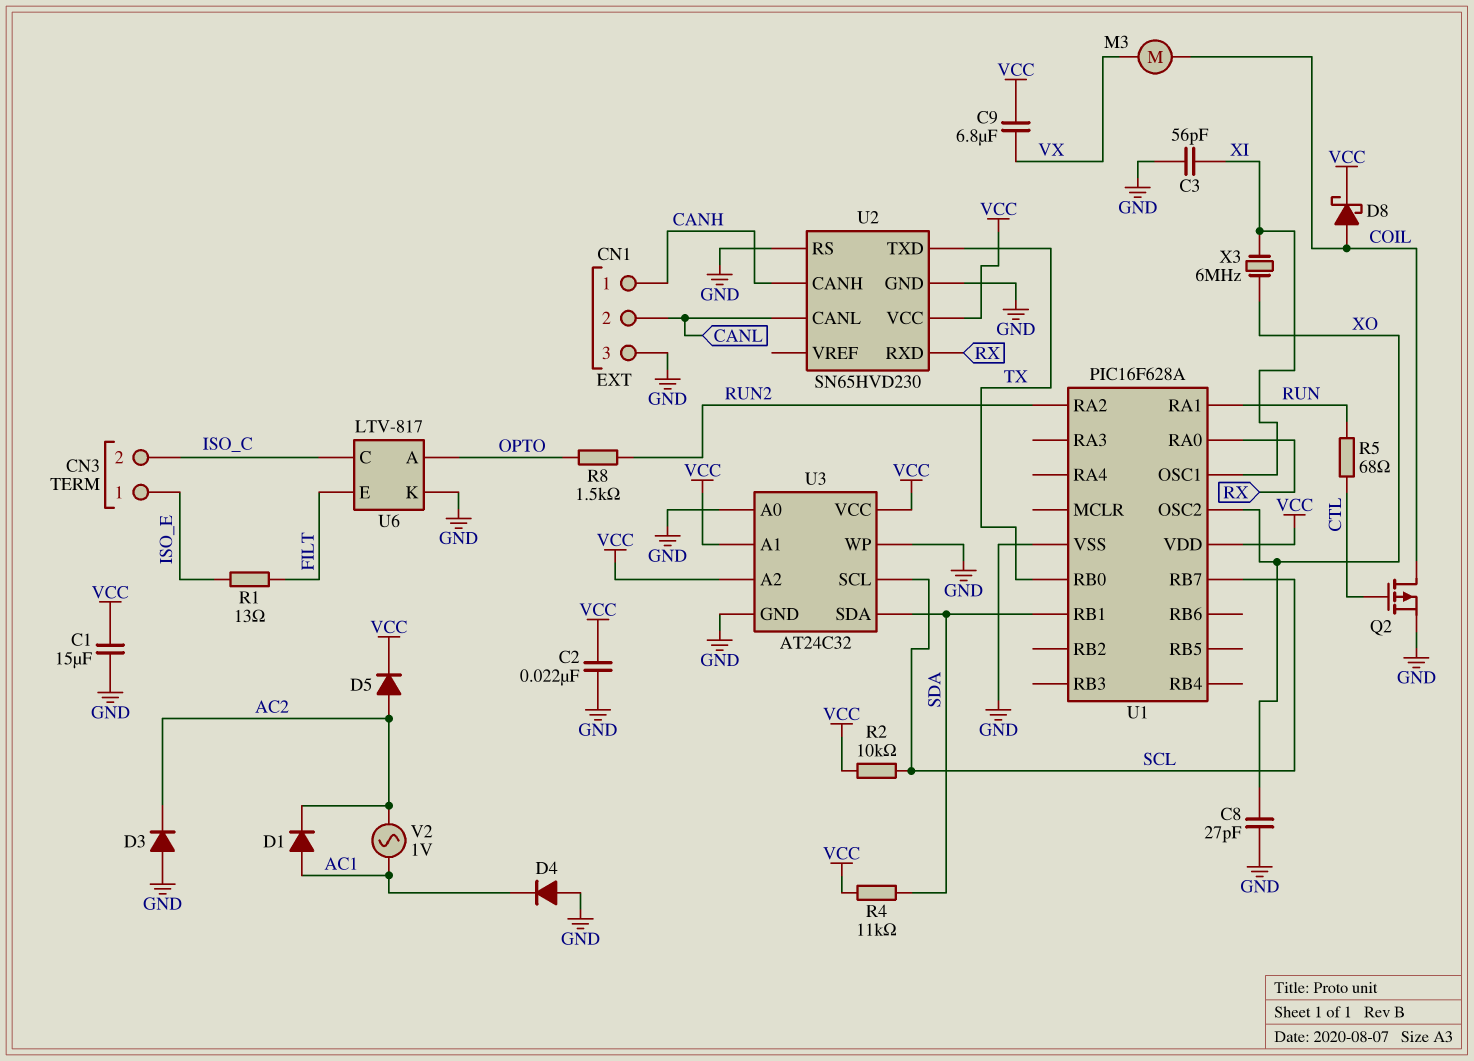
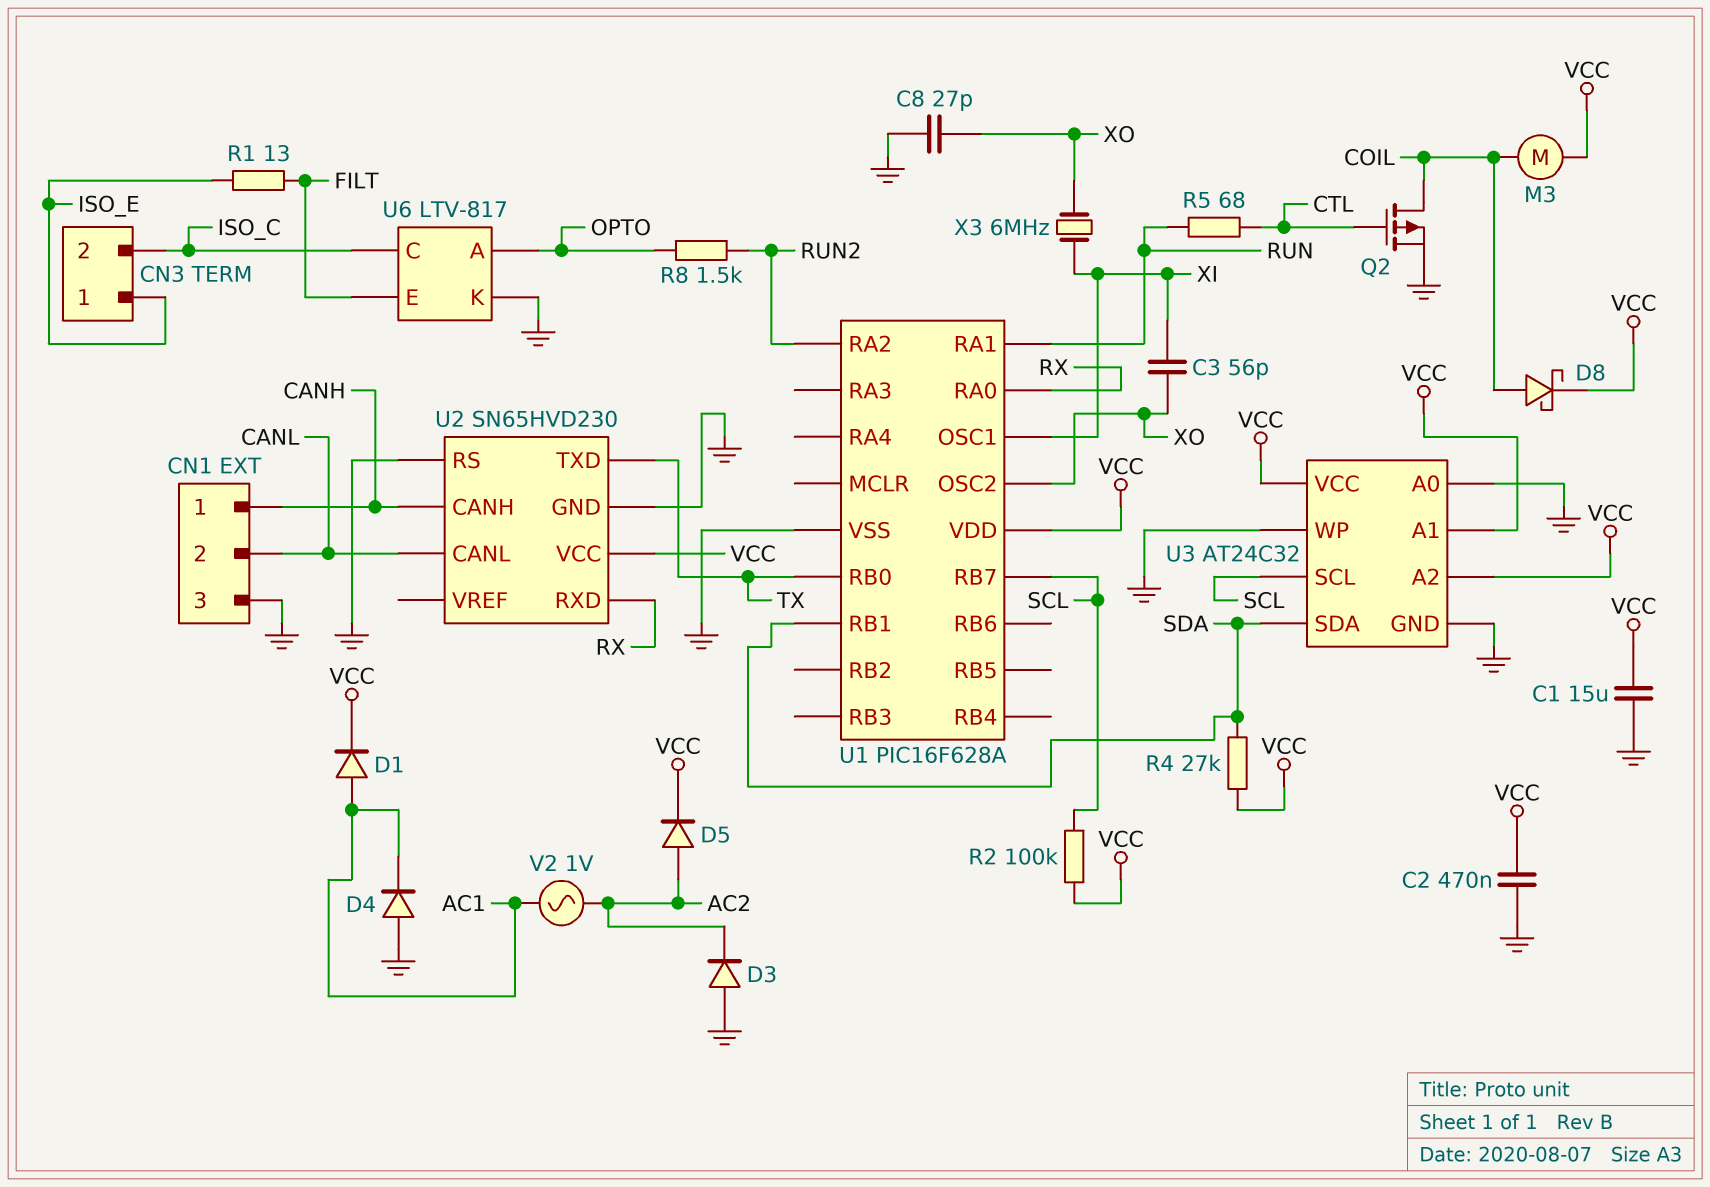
C2: 22nF (GND, VCC) -> 470nF (GND, VCC)
C3: 56pF (GND, XI) -> 56pF (XI, XO)
C9: 6.8uF (VCC, VX) -> none
D1: diode (A AC1, K AC2) -> diode (A AC1, K VCC)
M3: motor (COIL, VX) -> motor (COIL, VCC)
R2: 10k (SCL, VCC) -> 100k (SCL, VCC)
R4: 11k (SDA, VCC) -> 27k (SDA, VCC)

